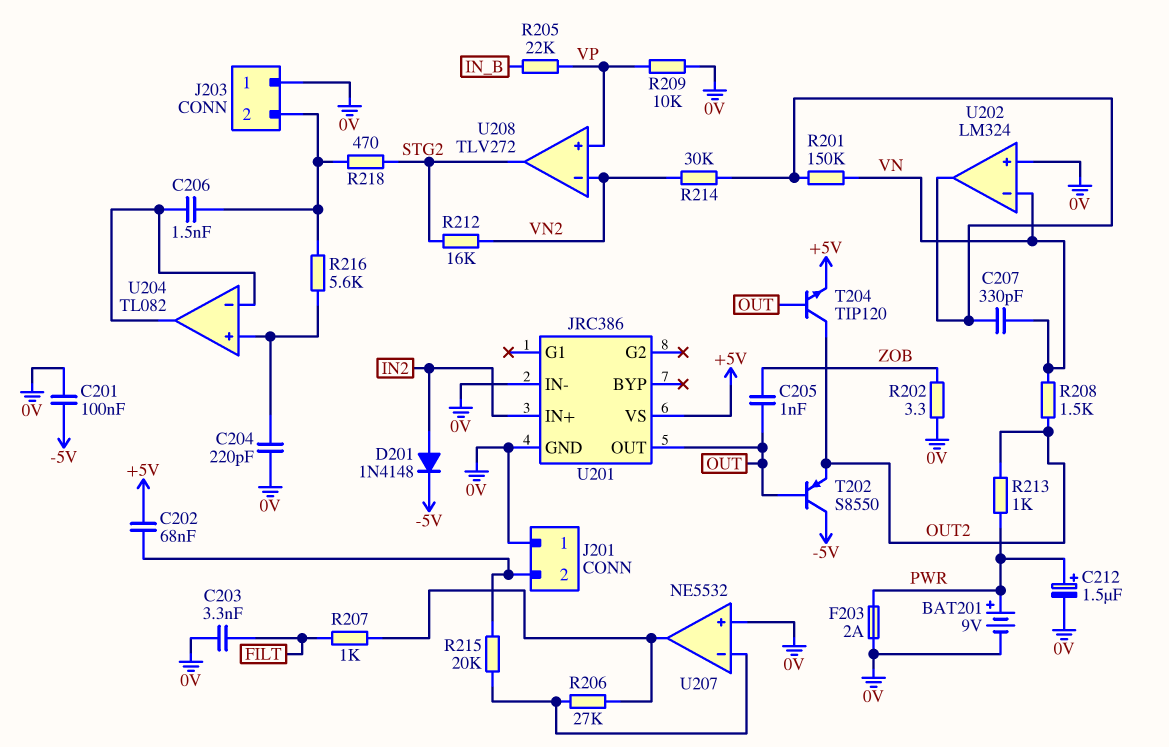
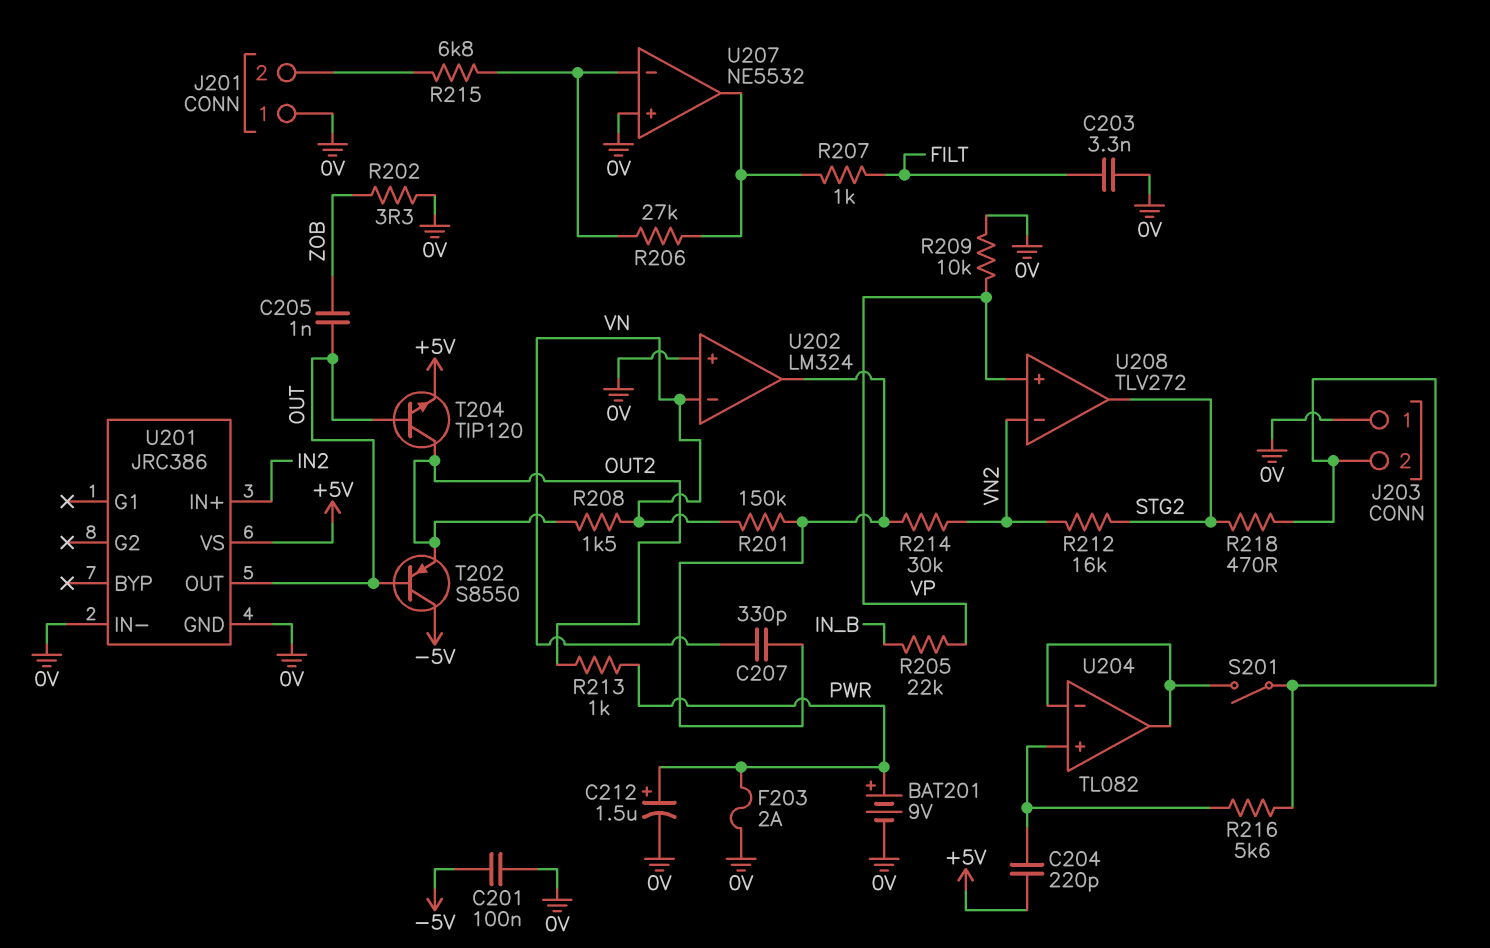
C202: 68nF (+5V, J201/2) -> none
C204: 220pF (0V, U204/in+) -> 220pF (+5V, U204/in+)
C206: 1.5nF (J203/2, U204/in-) -> none
D201: diode 1N4148 (A IN2, K -5V) -> none
R215: 20k (J201/2, U207/in-) -> 6.8k (J201/2, U207/in-)
S201: none -> switch (J203/2, U204/in-)

